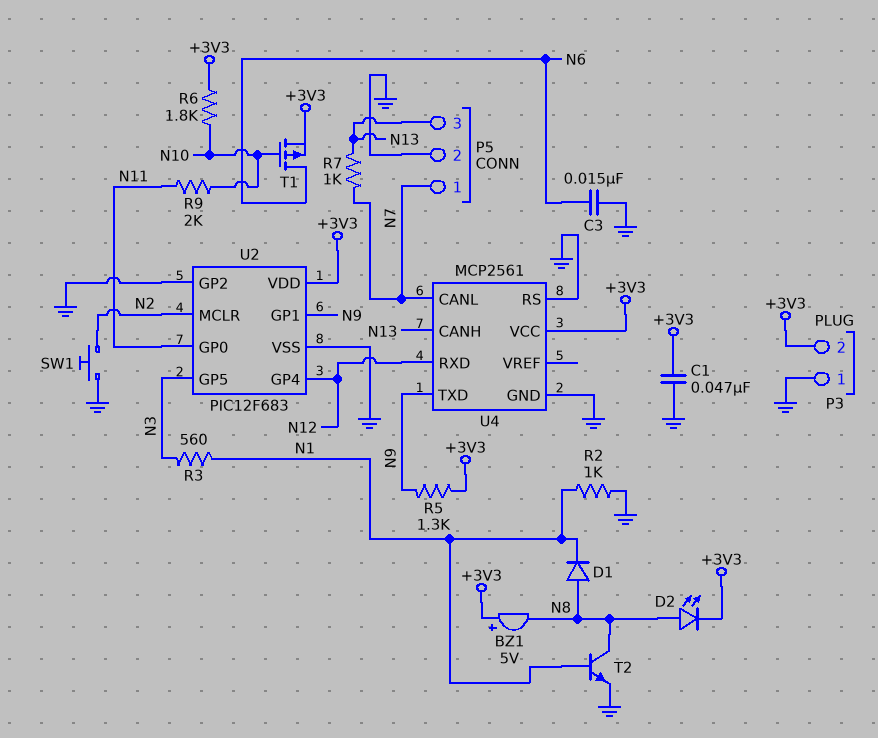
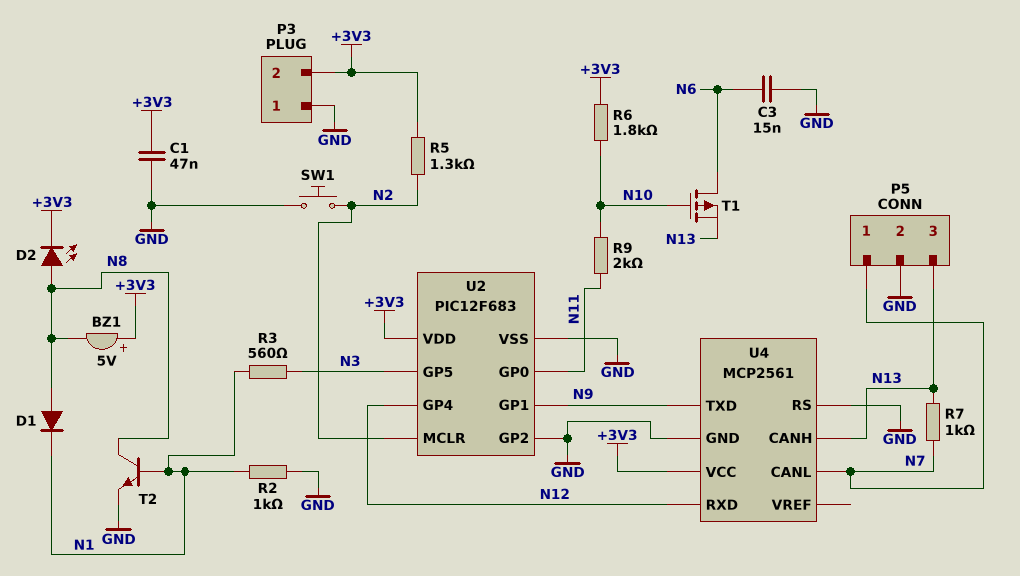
R5: 1.3k (+3V3, N9) -> 1.3k (+3V3, N2)
T1: PMOS (G N10, D N6, S +3V3) -> PMOS (G N10, D N6, S N13)

